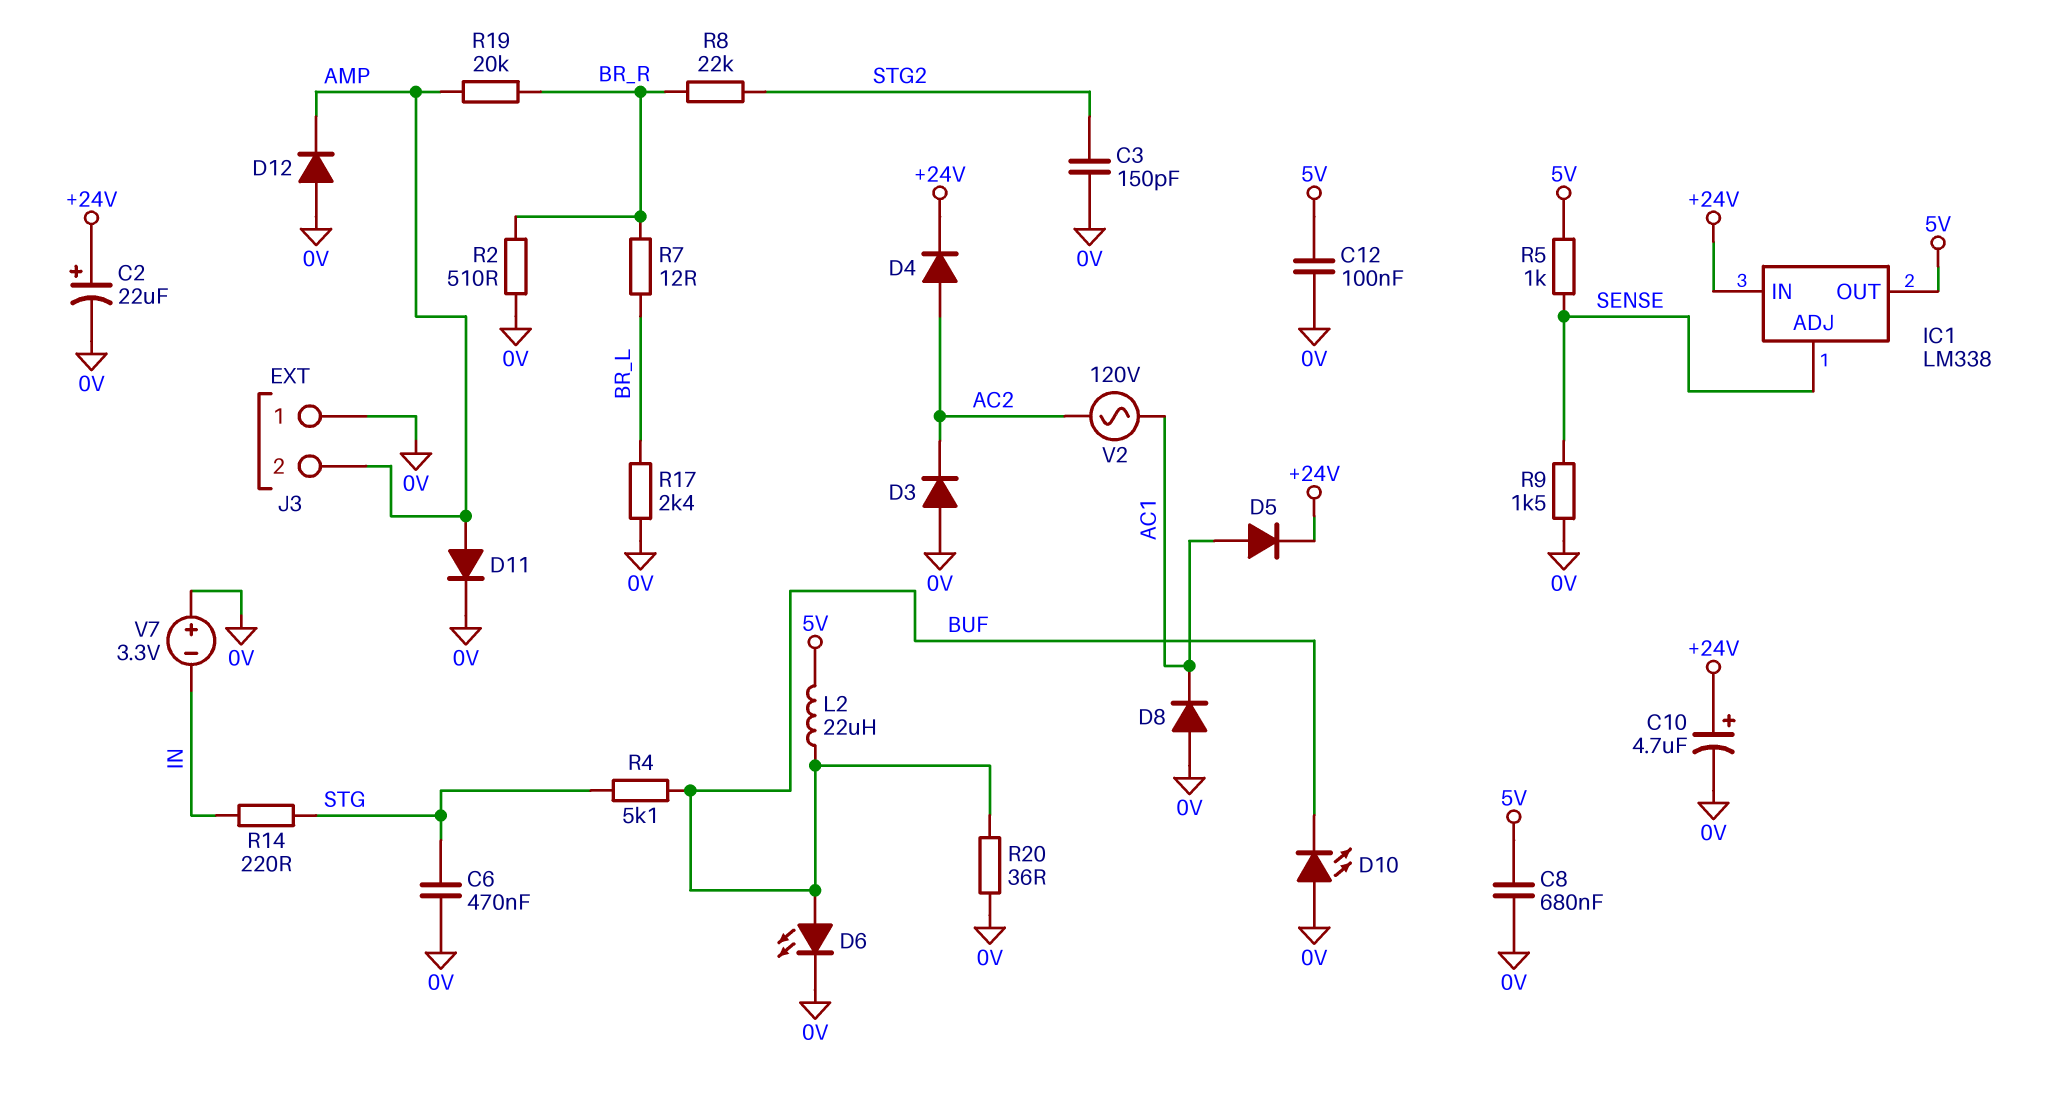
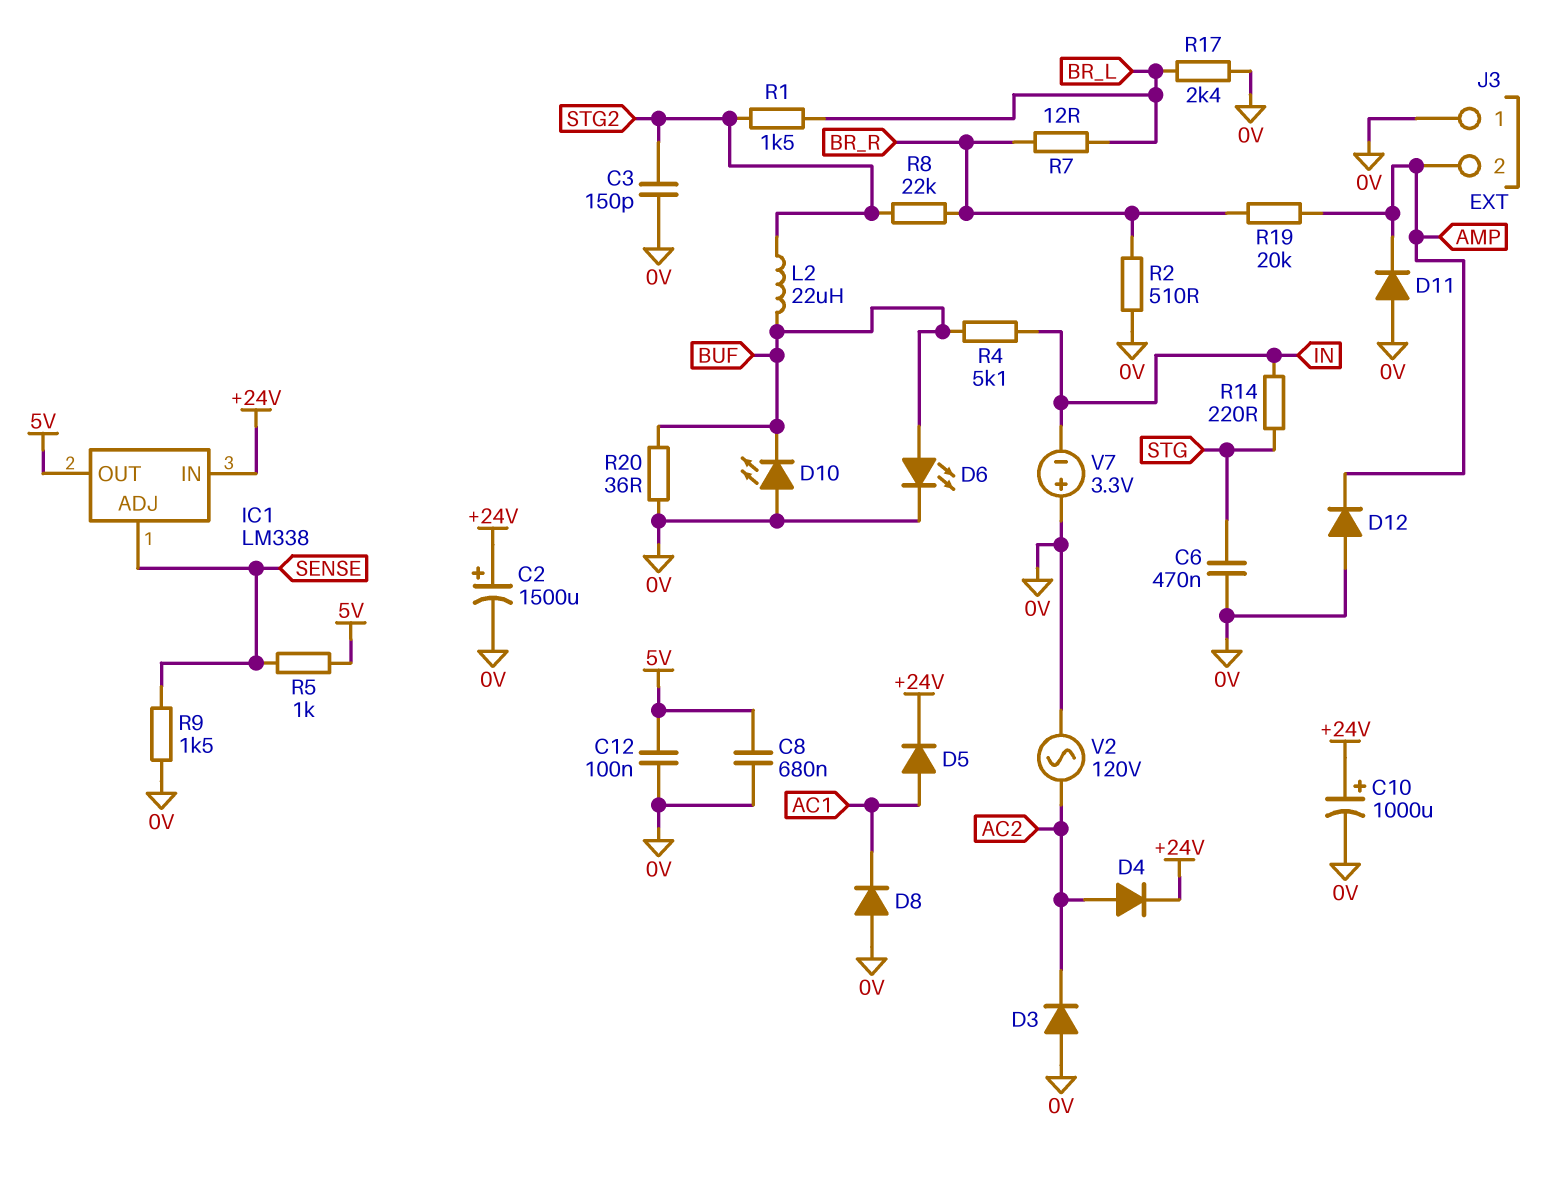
C2: 22uF (plus +24V, minus 0V) -> 1500uF (plus +24V, minus 0V)
C10: 4.7uF (plus +24V, minus 0V) -> 1000uF (plus +24V, minus 0V)
D11: diode (A AMP, K 0V) -> diode (A 0V, K AMP)
L2: 22uH (5V, BUF) -> 22uH (BUF, STG2)
R1: none -> 1.5k (BR_L, STG2)
R4: 5.1k (BUF, STG) -> 5.1k (BUF, IN)
V2: AC 120V (AC1, AC2) -> AC 120V (0V, AC2)

